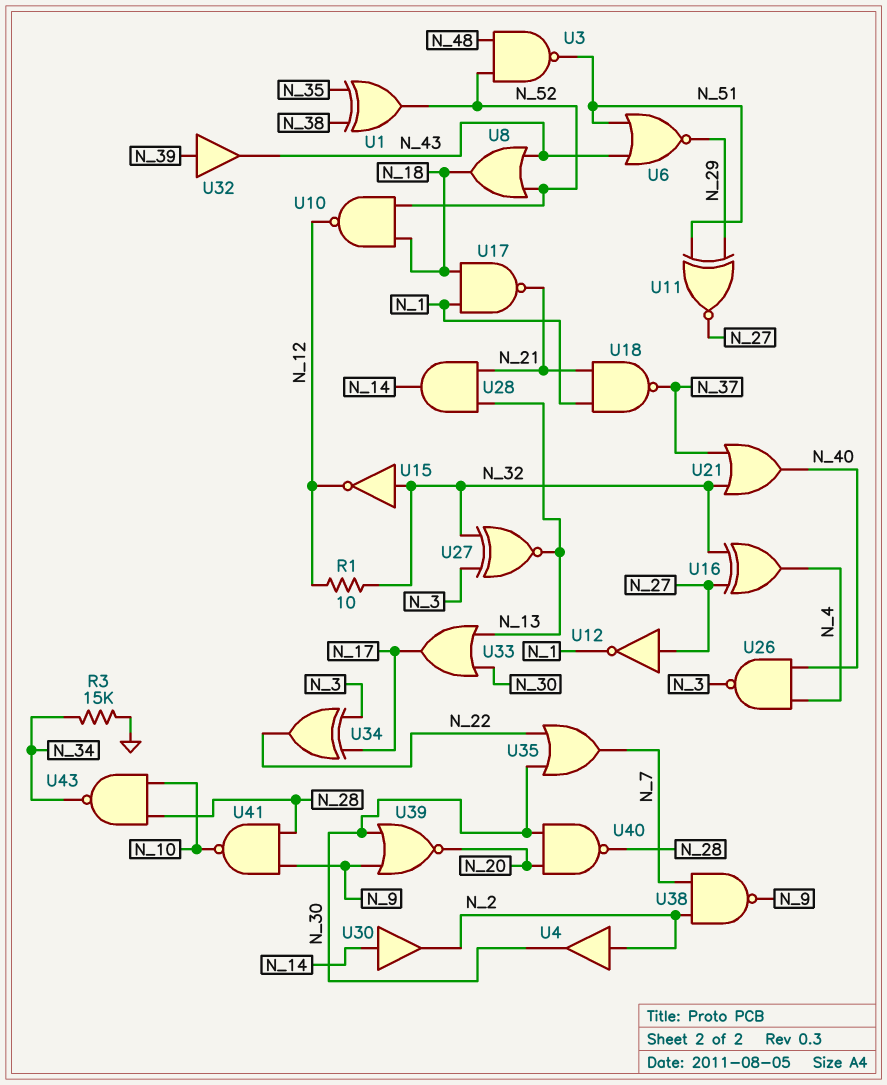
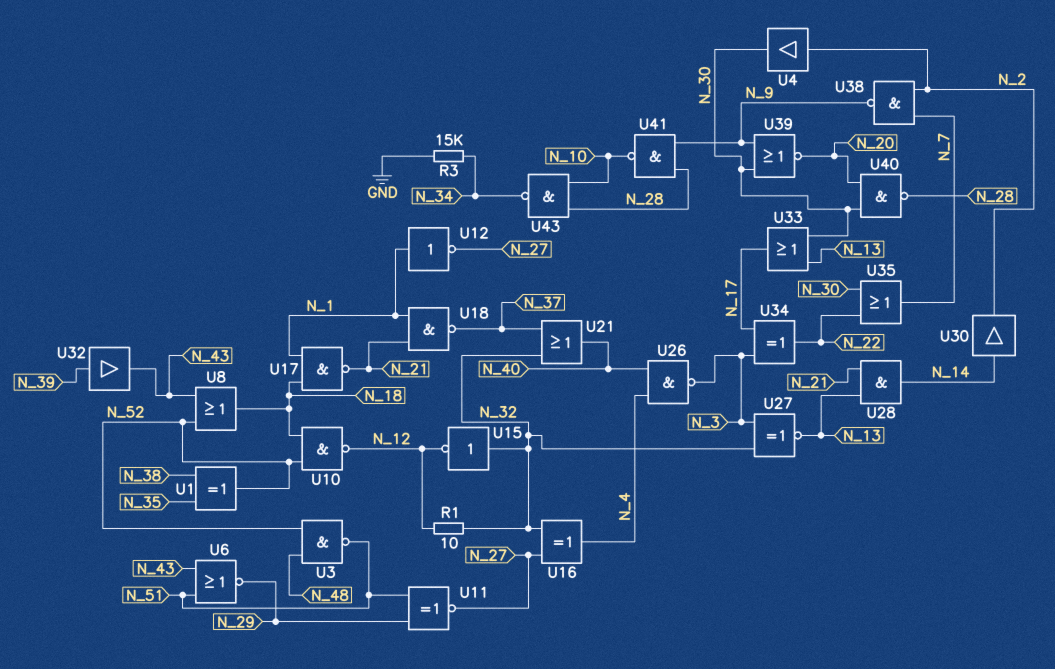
U12: NOT (in N_27, out N_1) -> NOT (in N_1, out N_27)

